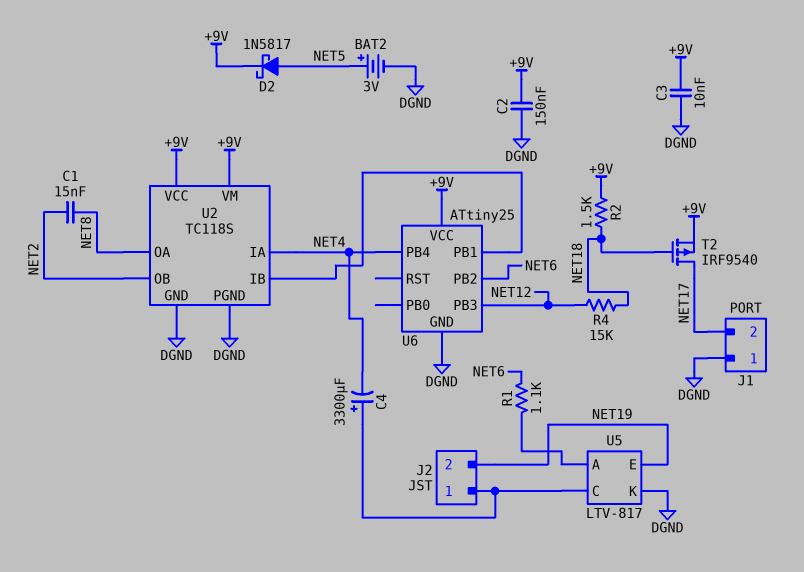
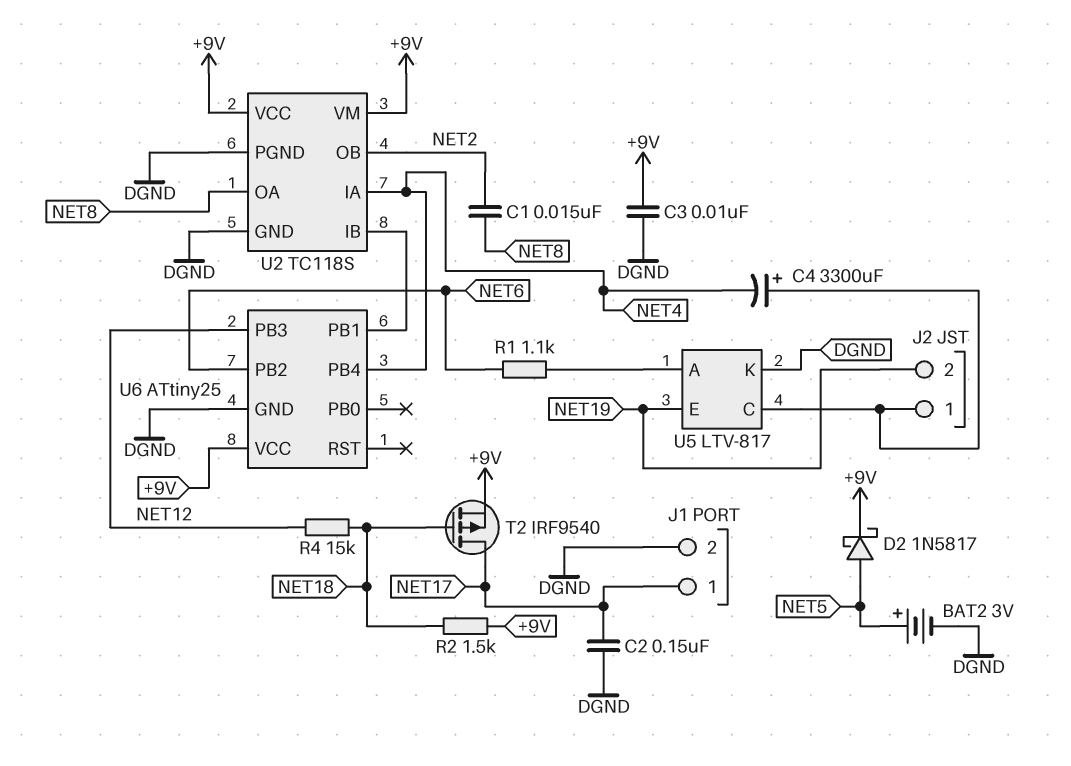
C2: 150nF (+9V, DGND) -> 150nF (DGND, NET17)
J1 pin 1: DGND -> NET17
J1 pin 2: NET17 -> DGND

